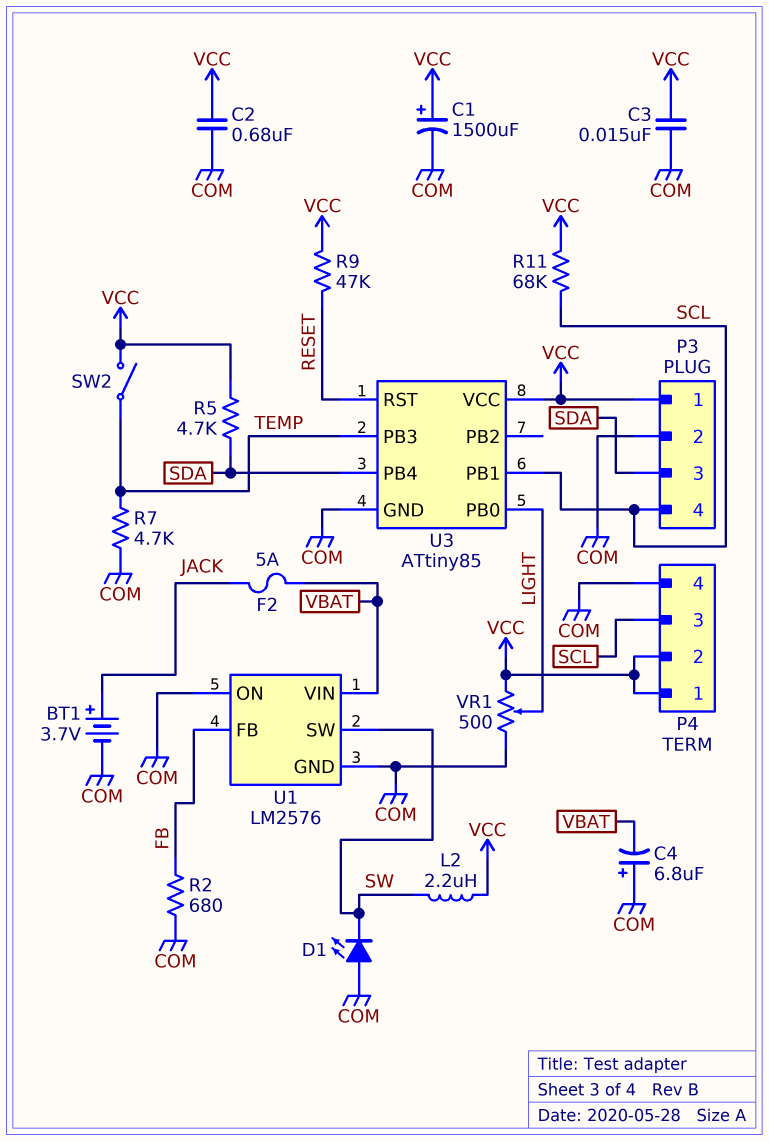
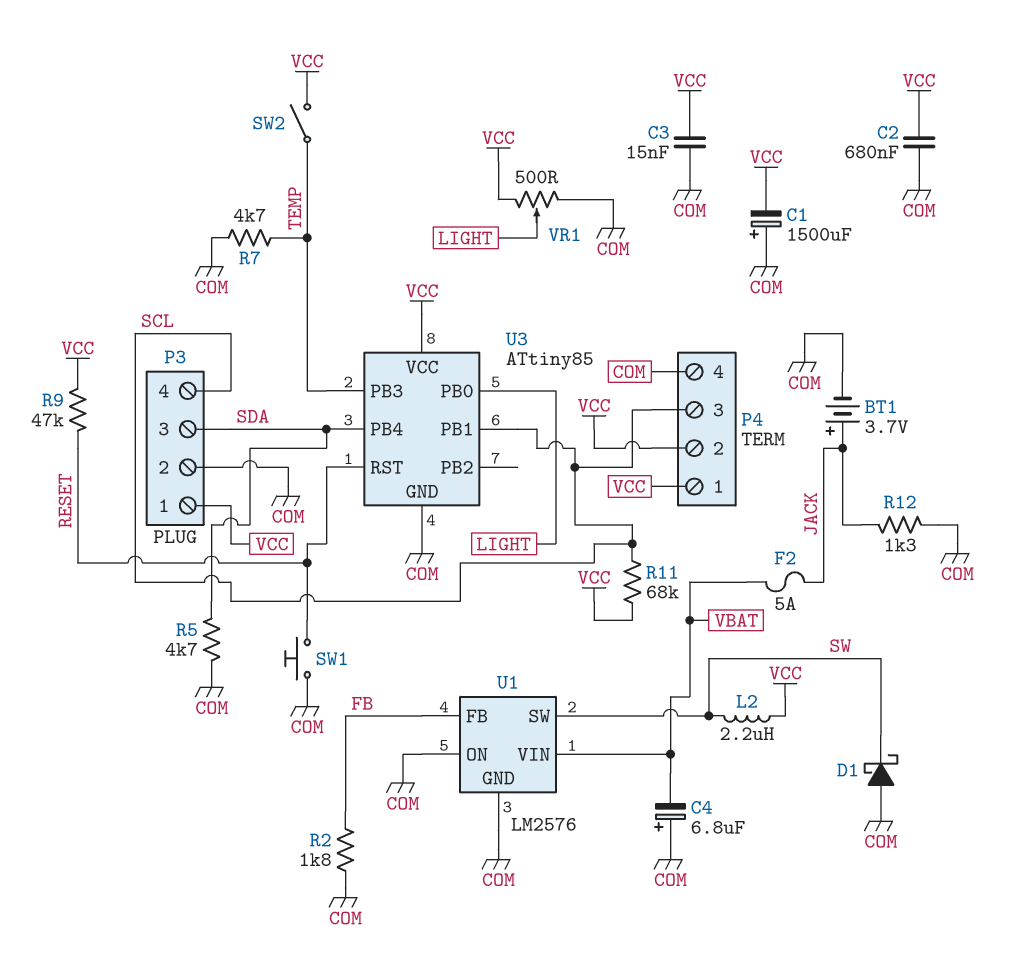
C1: 1500uF (plus VCC, minus COM) -> 1500uF (plus COM, minus VCC)
D1: LED (A COM, K SW) -> schottky (A COM, K SW)
R2: 680 (COM, FB) -> 1.8k (COM, FB)
R5: 4.7k (SDA, VCC) -> 4.7k (COM, SDA)
R12: none -> 1.3k (COM, JACK)
SW1: none -> button (COM, RESET)

